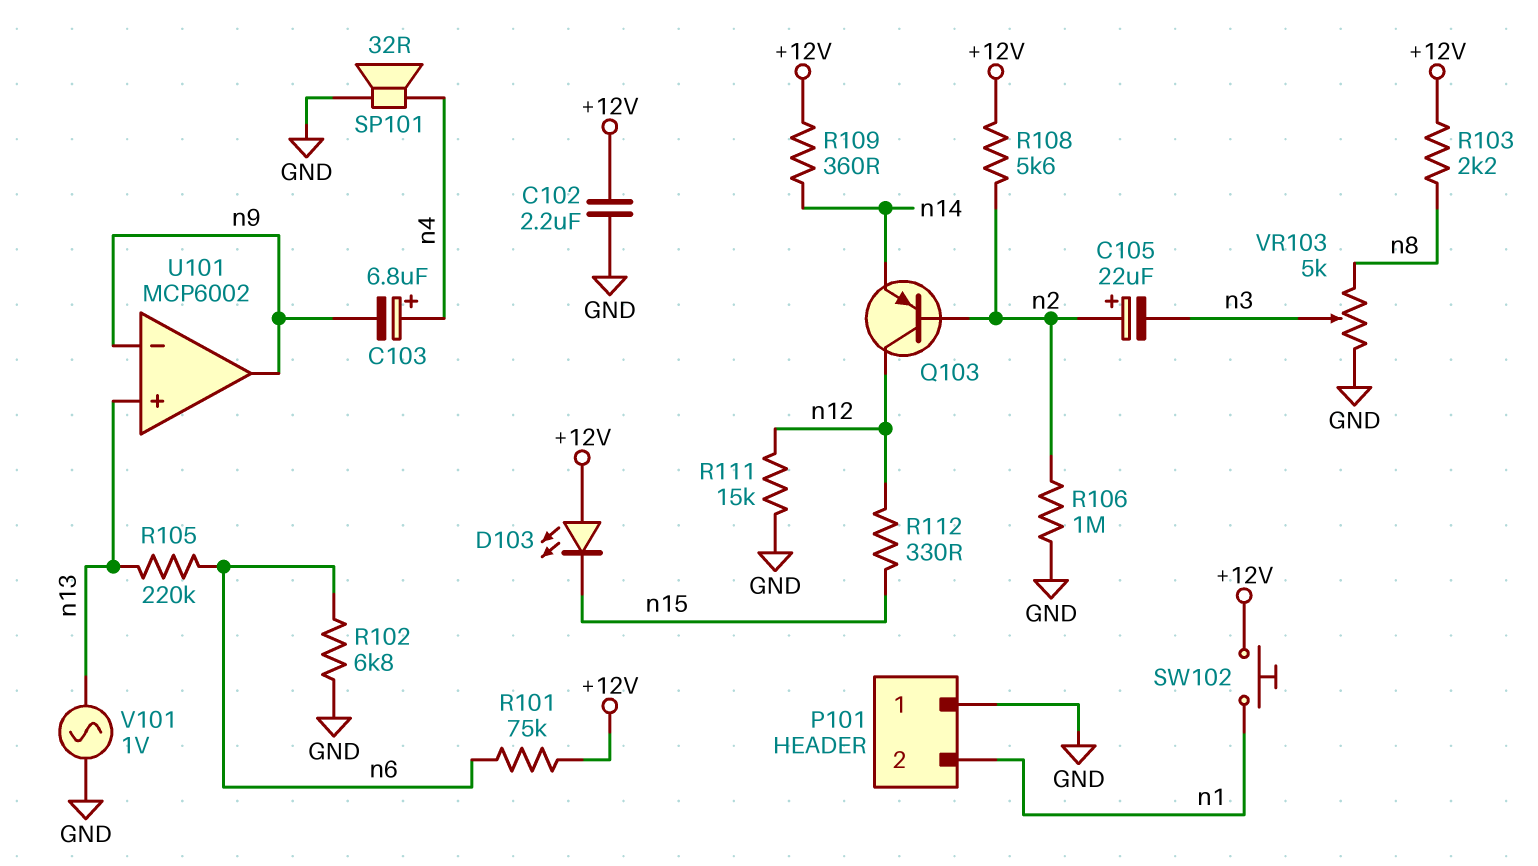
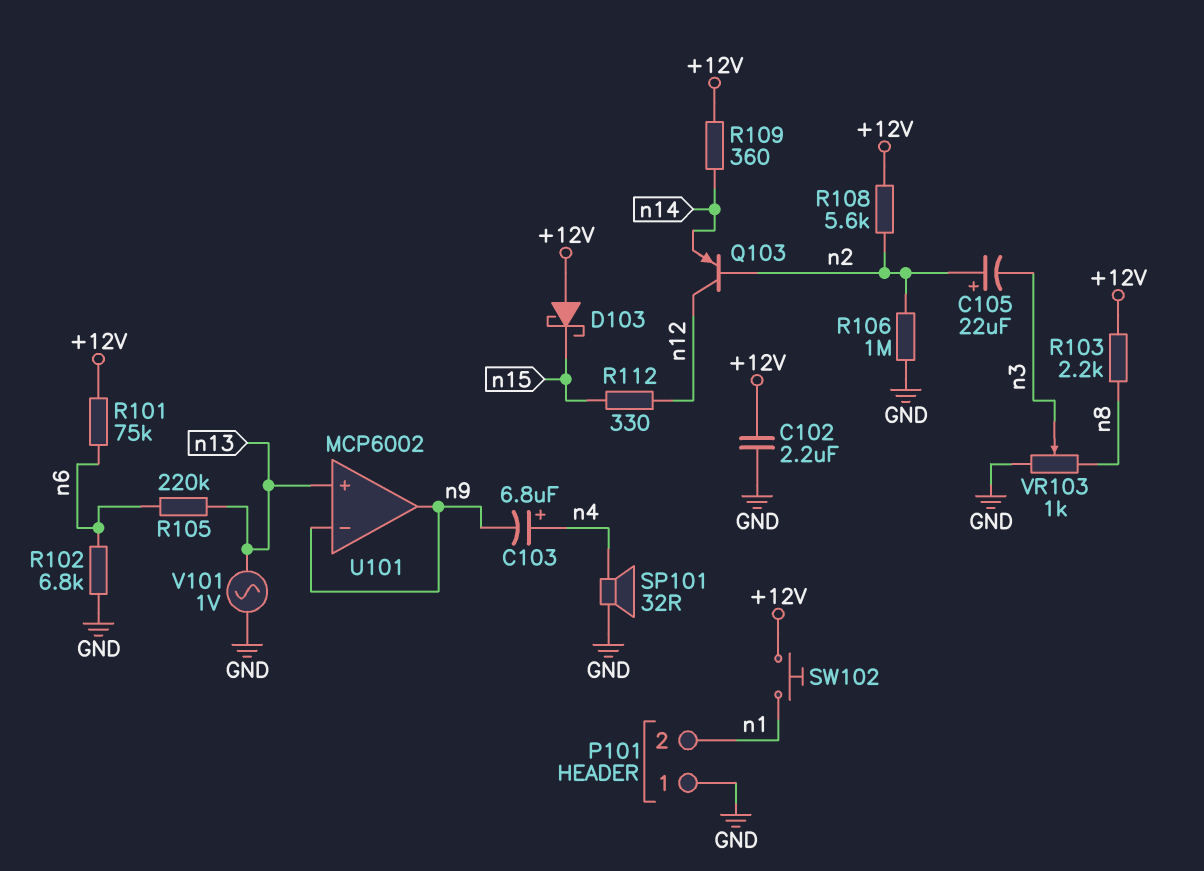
D103: LED (A +12V, K n15) -> schottky (A +12V, K n15)
R111: 15k (GND, n12) -> none
VR103: 5k (GND, n8, wiper n3) -> 1k (GND, n8, wiper n3)

